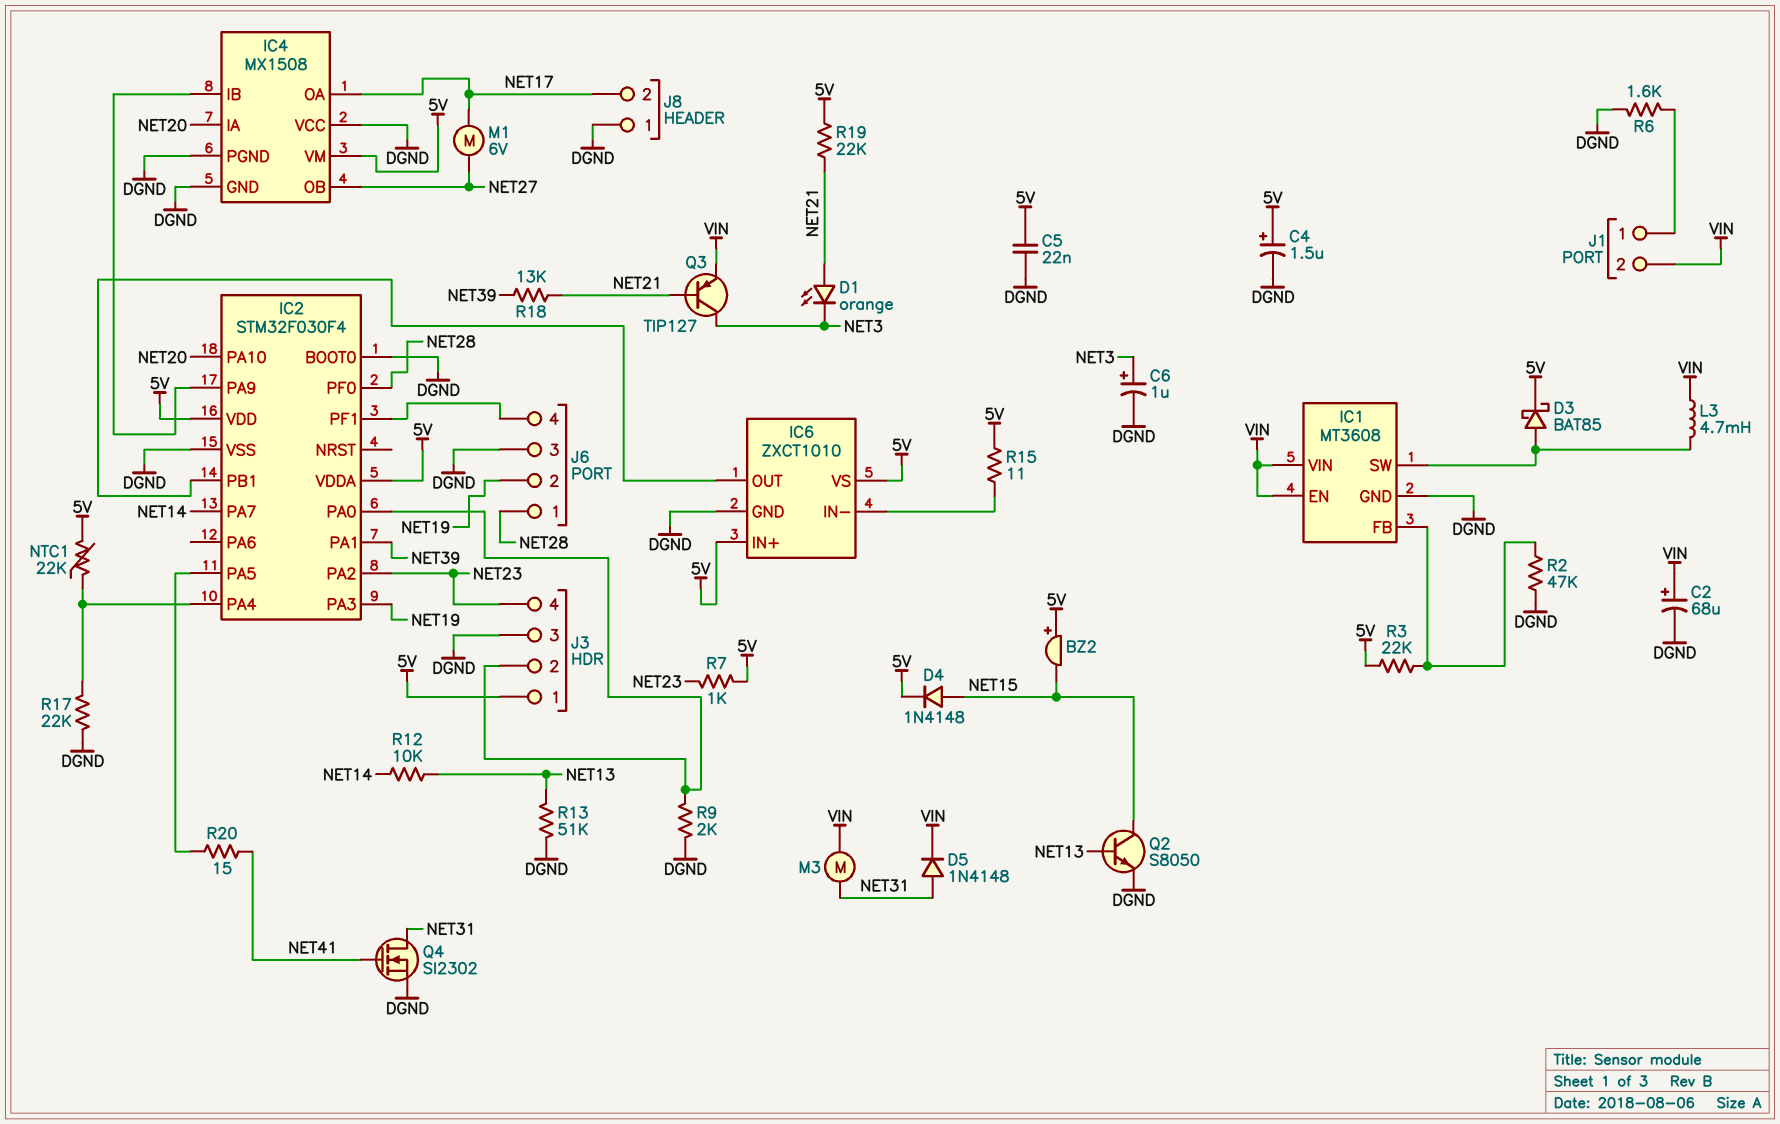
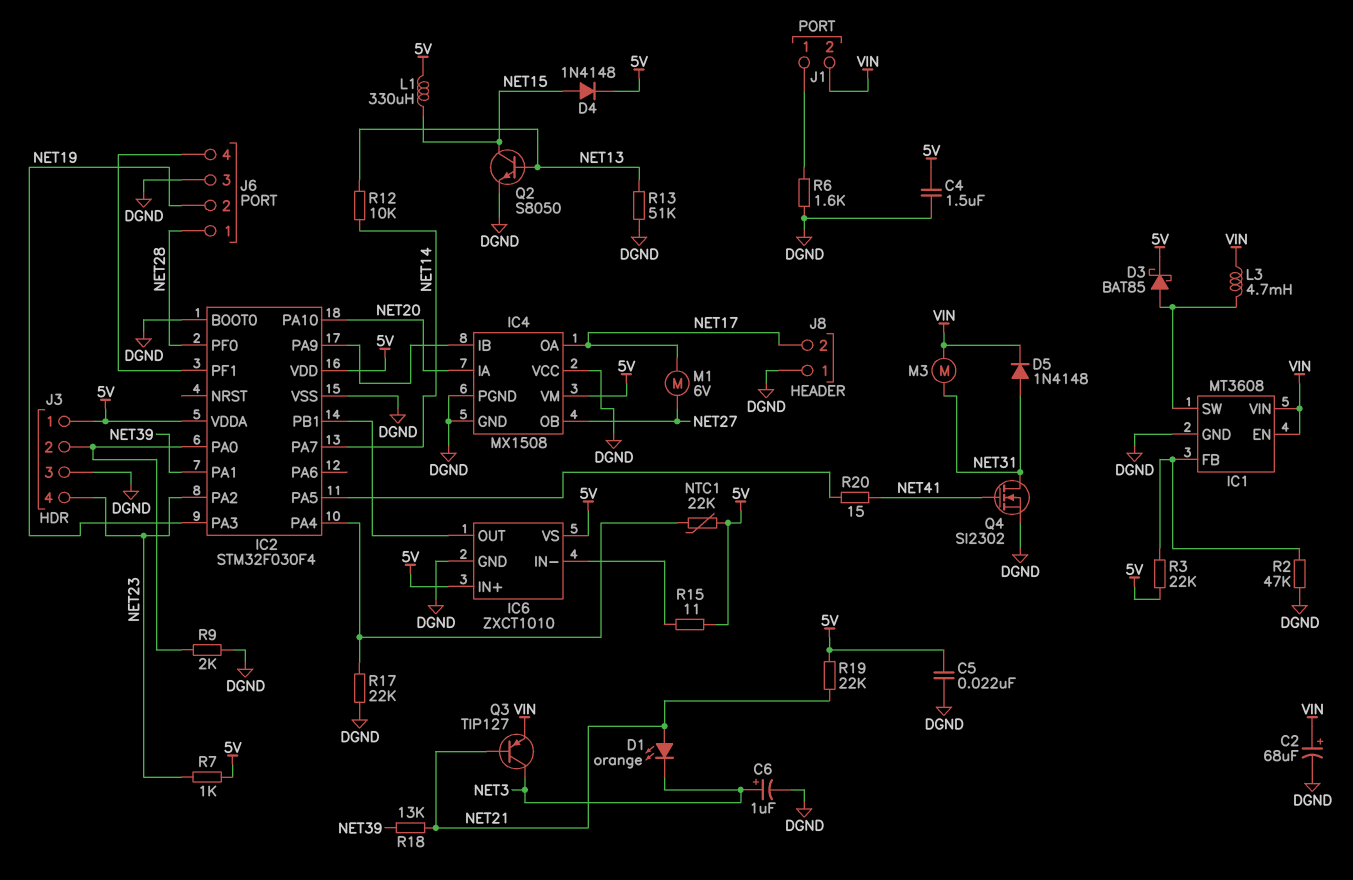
BZ2: buzzer (plus 5V, minus NET15) -> none
C4: 1.5uF (plus 5V, minus DGND) -> 1.5uF (5V, DGND)
L1: none -> 330uH (5V, NET15)

